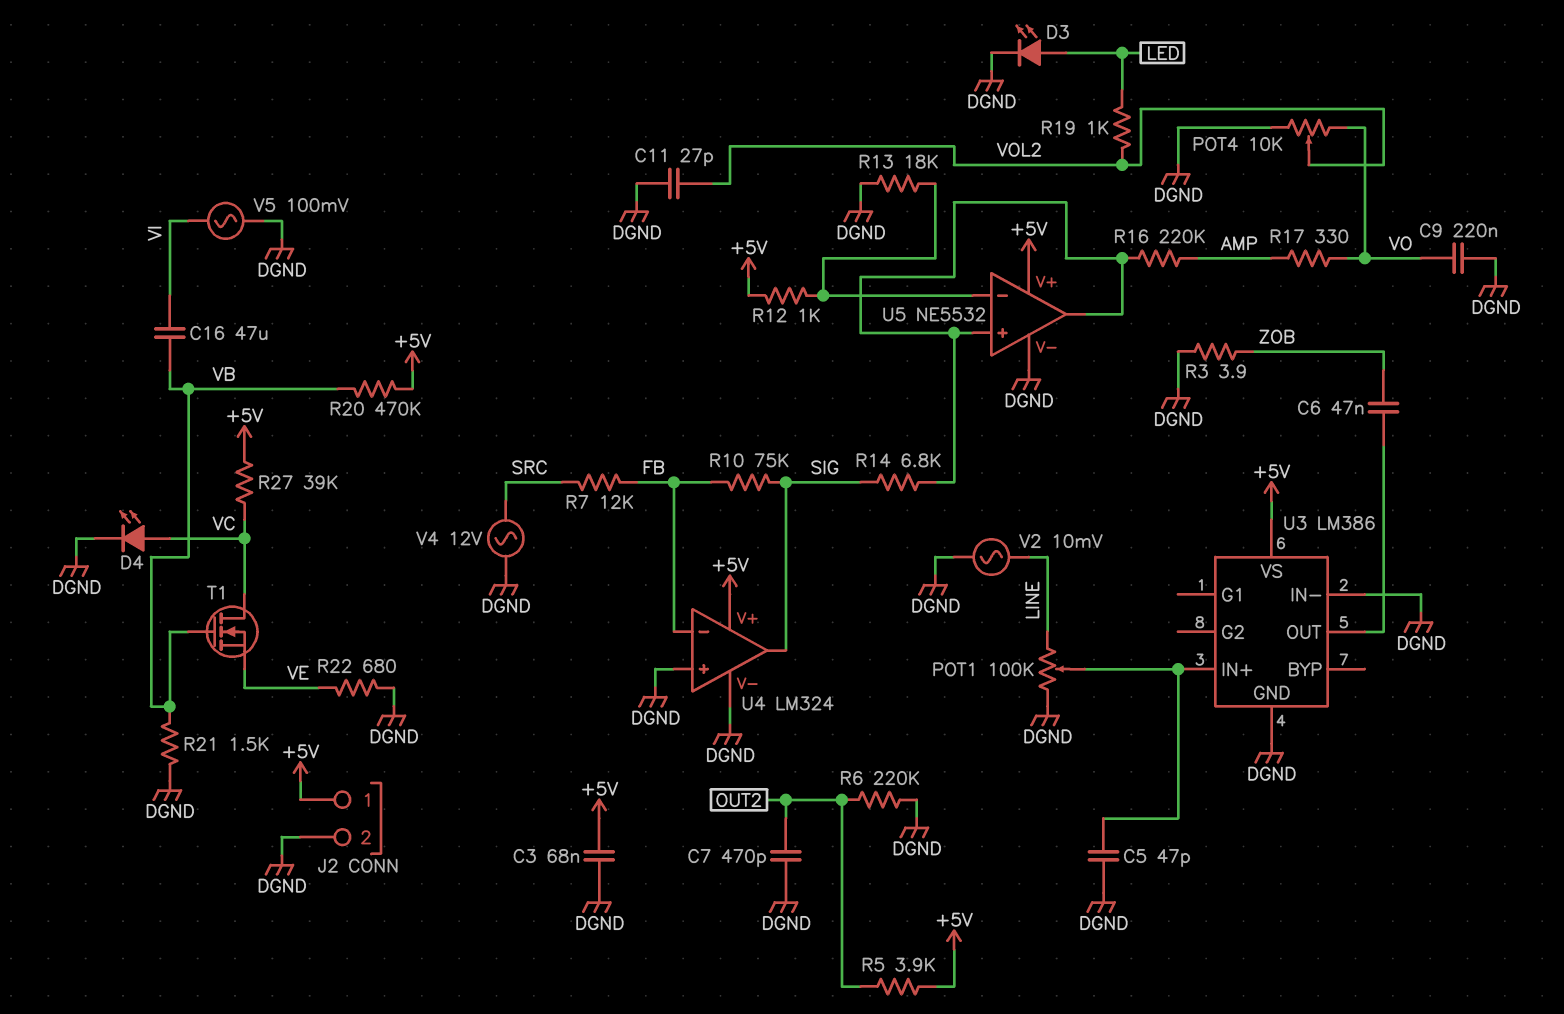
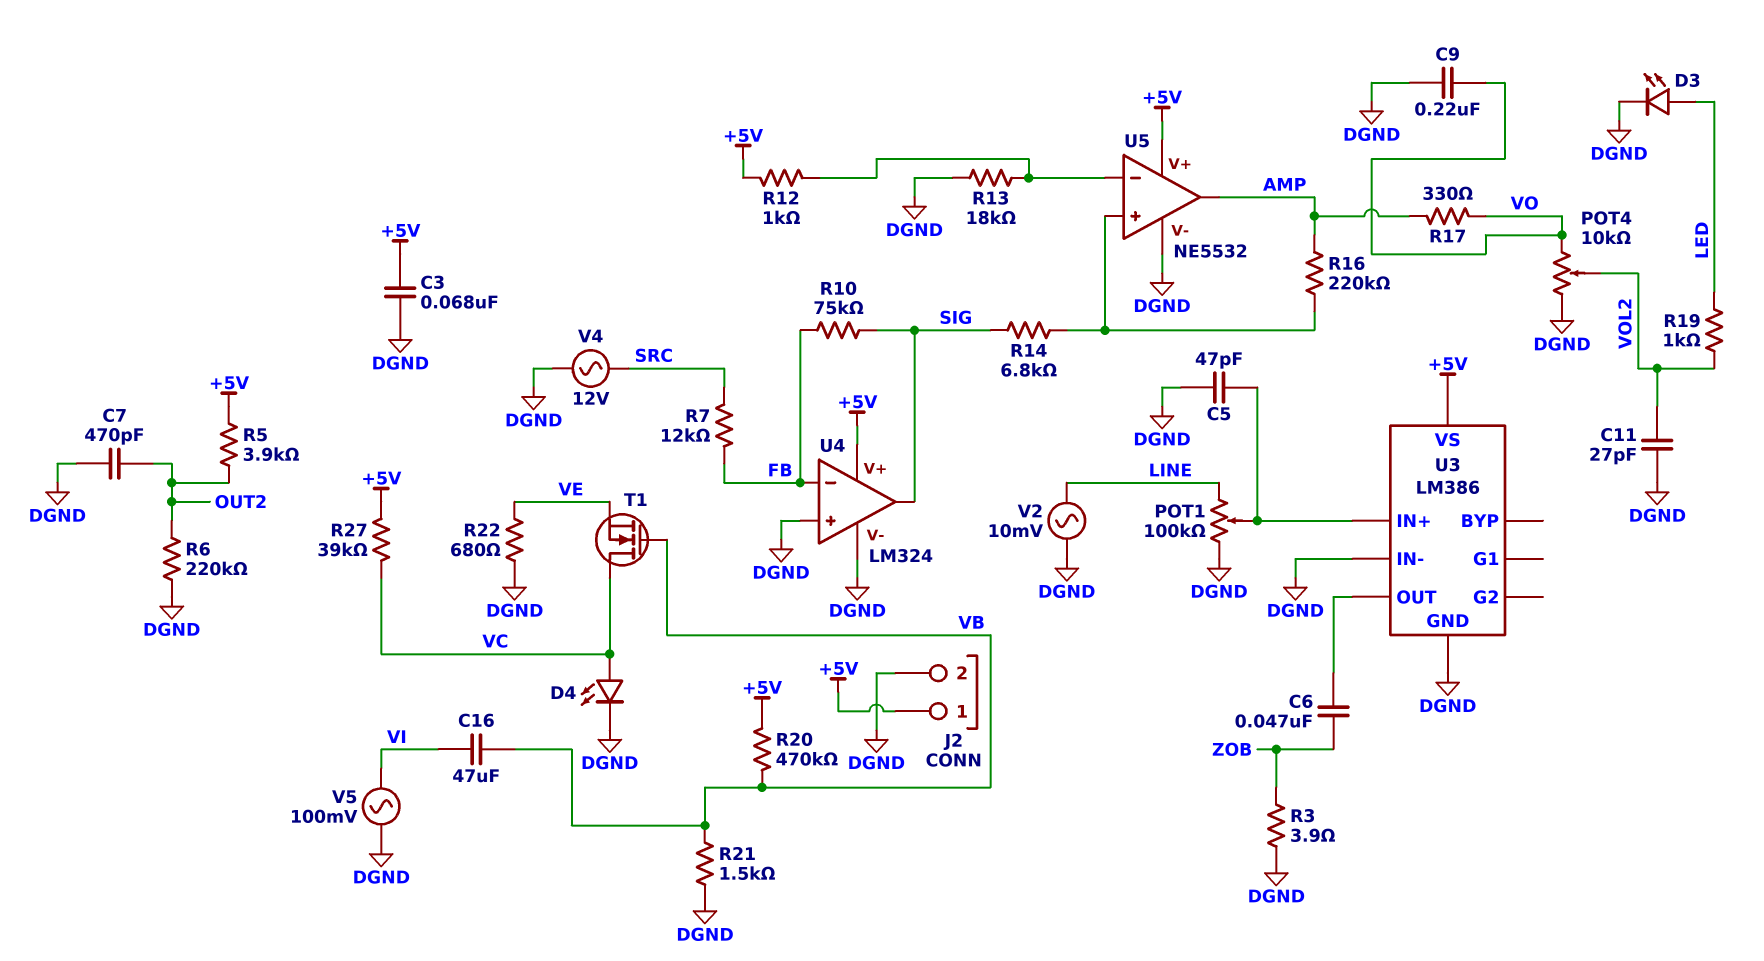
U5 pin out: U5/in+ -> AMP

